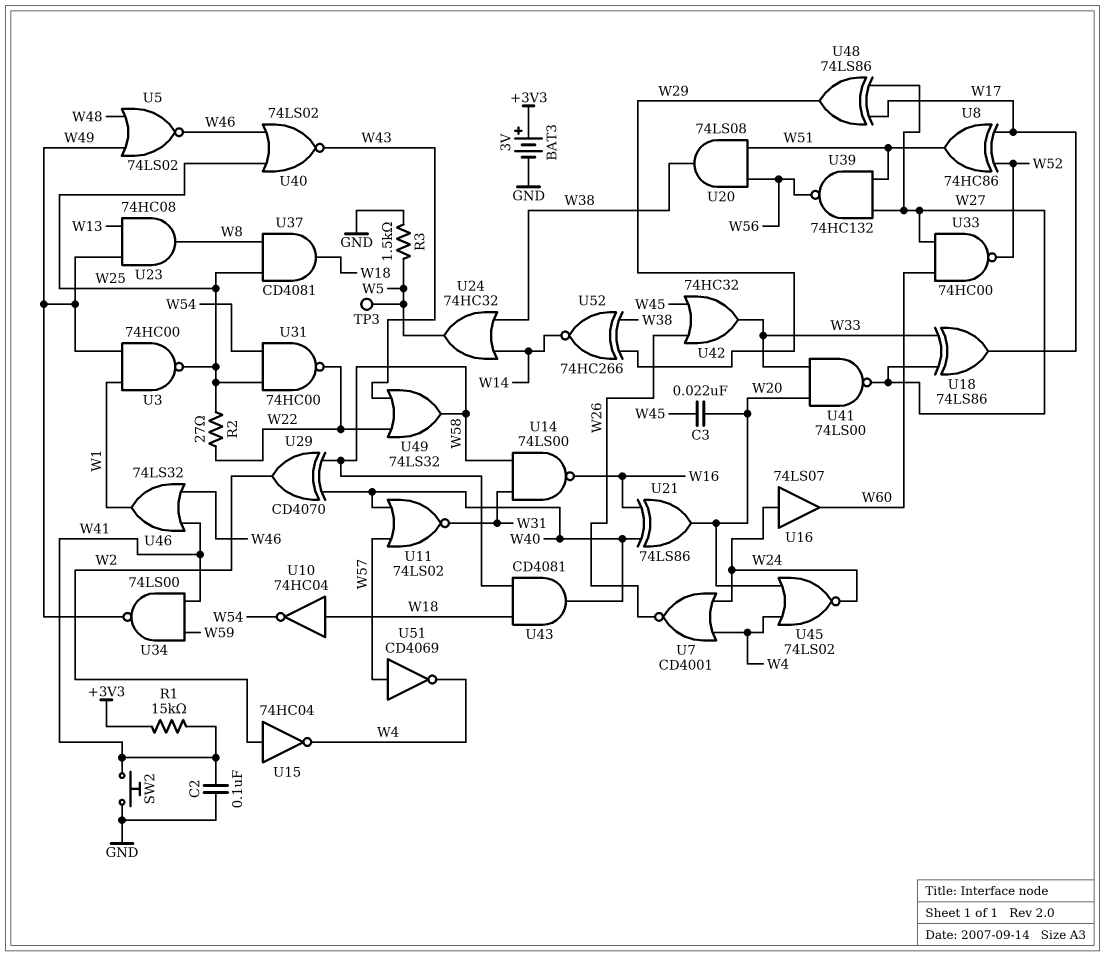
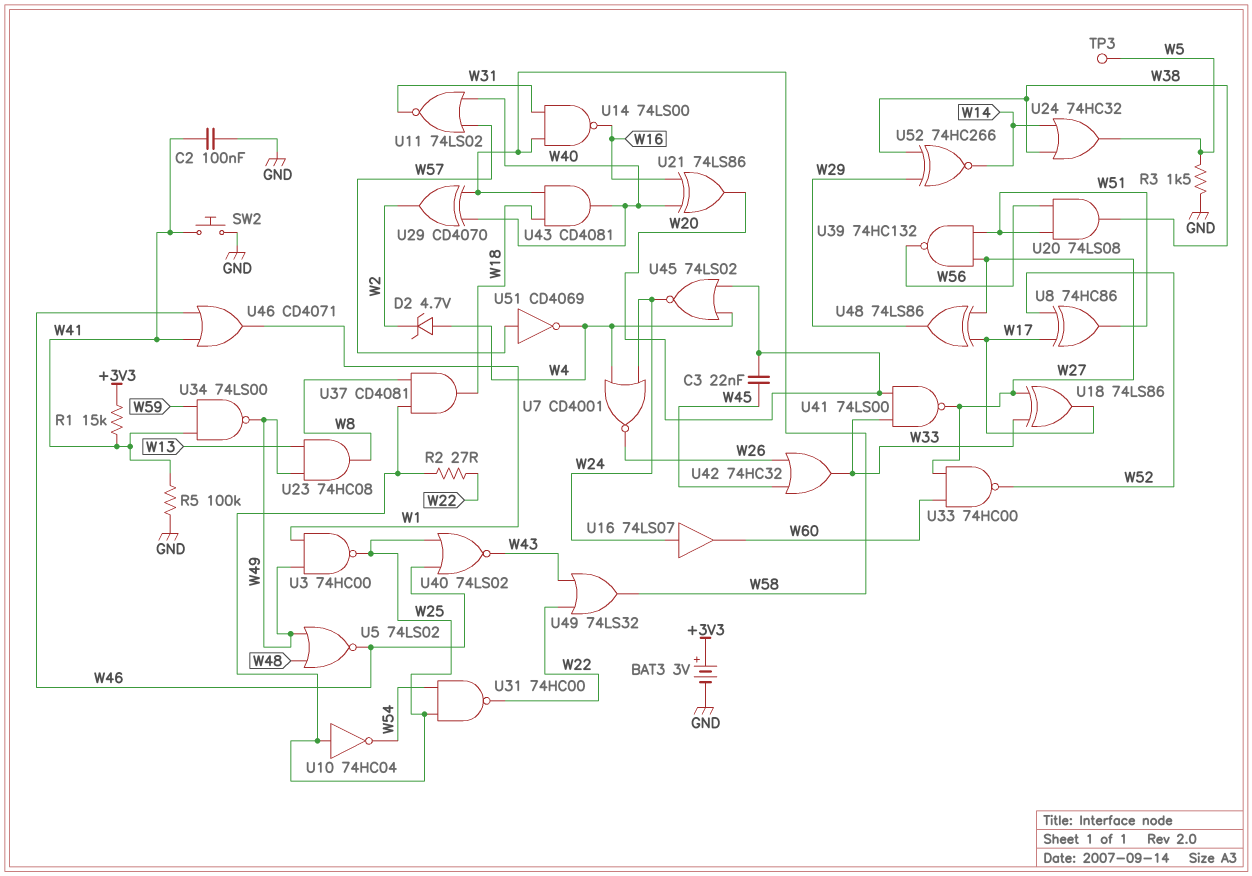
D2: none -> zener 4.7V (A W4, K W2)
R5: none -> 100k (GND, W41)
U10: NOT 74HC04 (in W18, out W54) -> NOT 74HC04 (in W25, out W54)
U15: NOT 74HC04 (in W2, out W4) -> none
U46: OR 74LS32 (in W41, in W46, out W1) -> OR CD4071 (in W41, in W46, out W1)

